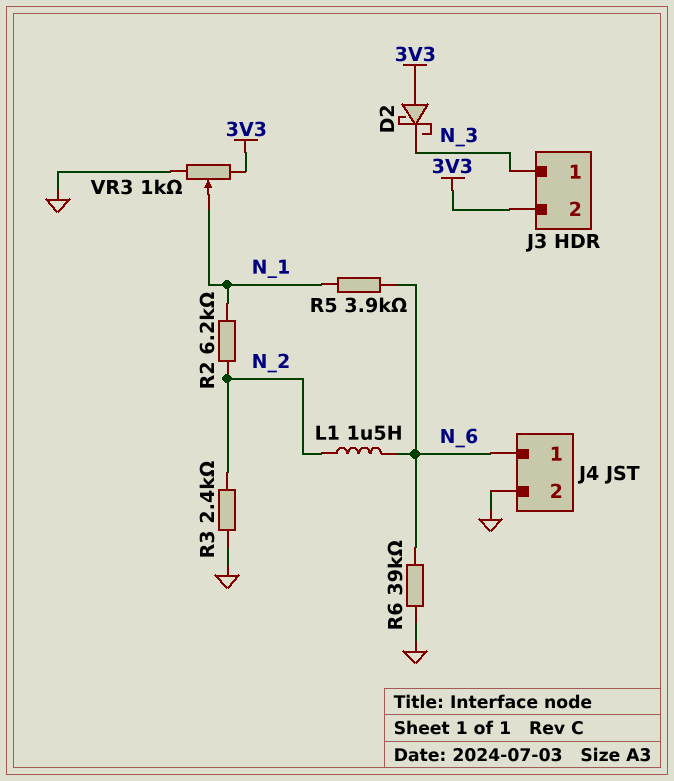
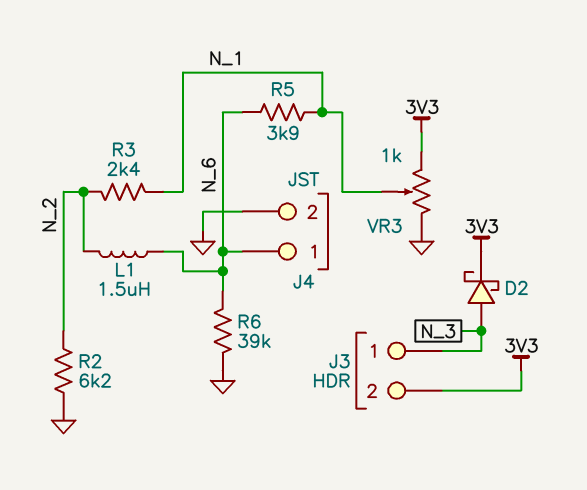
D2: schottky (A 3V3, K N_3) -> schottky (A N_3, K 3V3)
R2: 6.2k (N_1, N_2) -> 6.2k (GND, N_2)
R3: 2.4k (GND, N_2) -> 2.4k (N_1, N_2)

